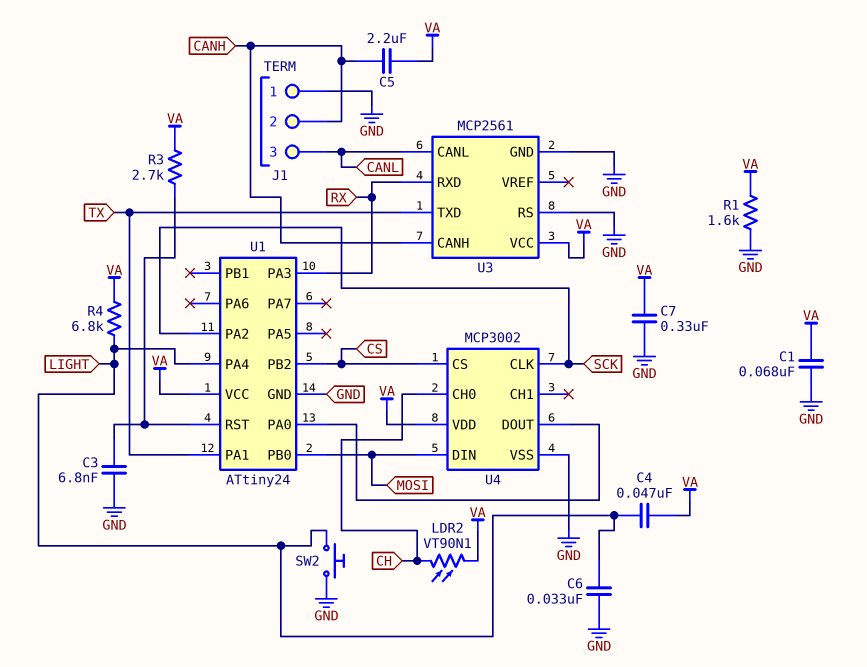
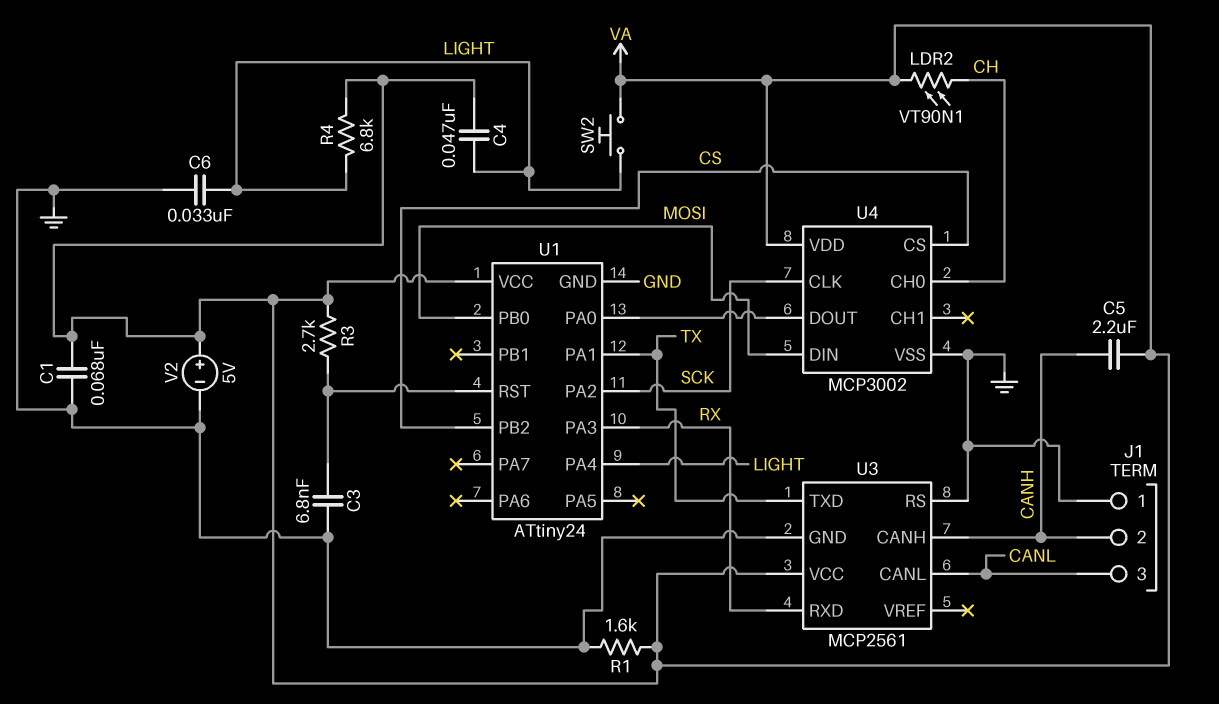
C7: 330nF (GND, VA) -> none
SW2: button (GND, LIGHT) -> button (LIGHT, VA)
V2: none -> 5V (plus VA, minus GND)

